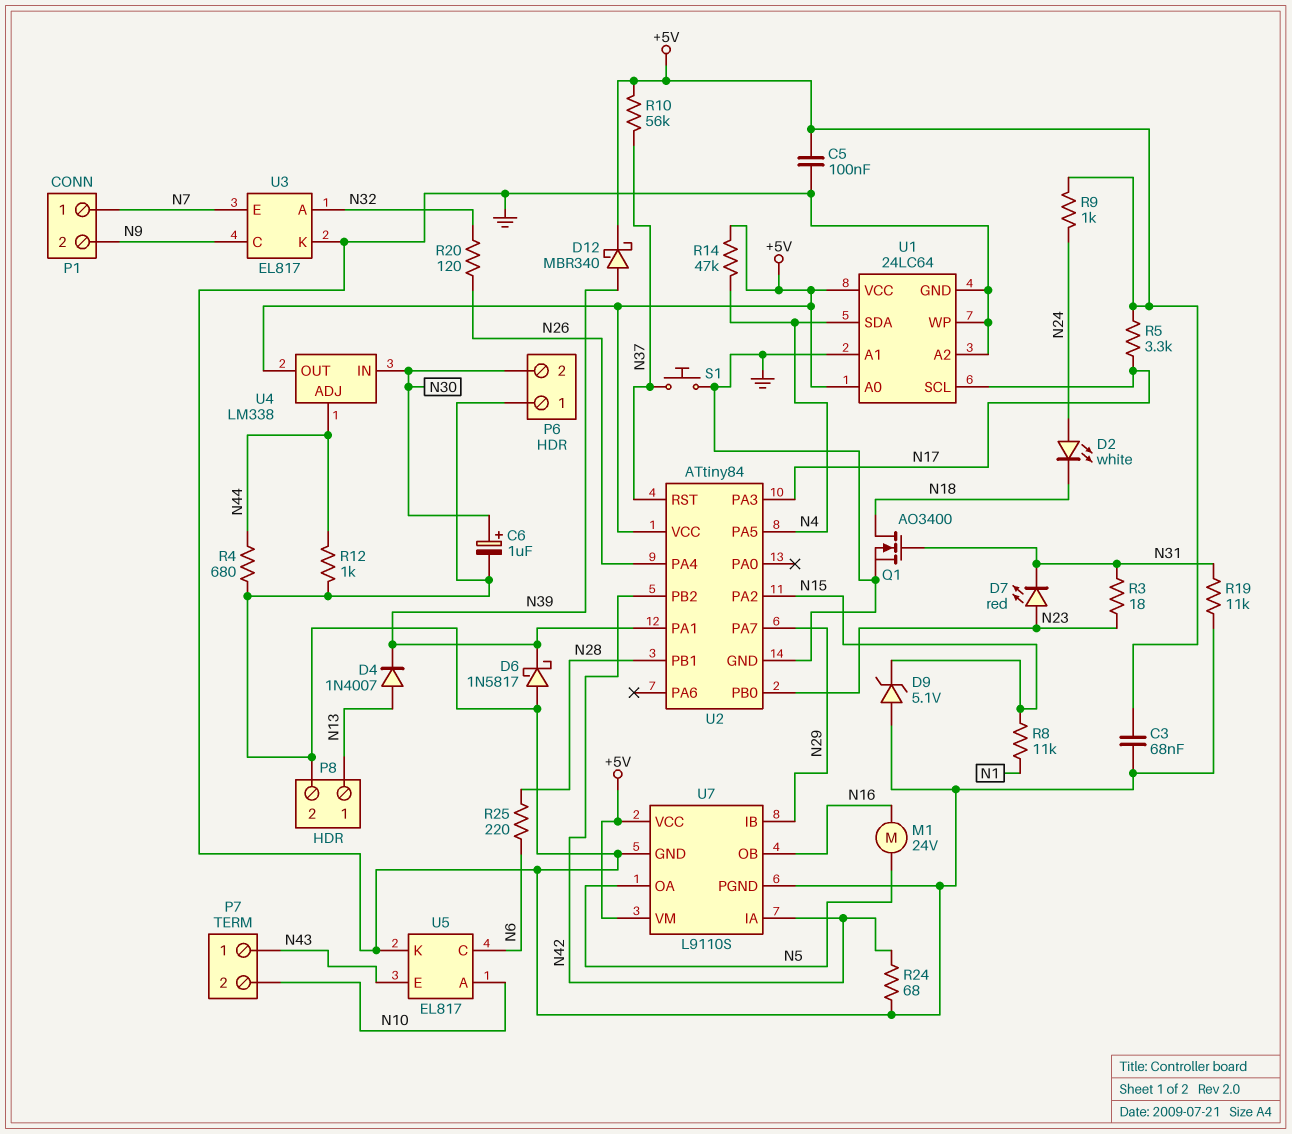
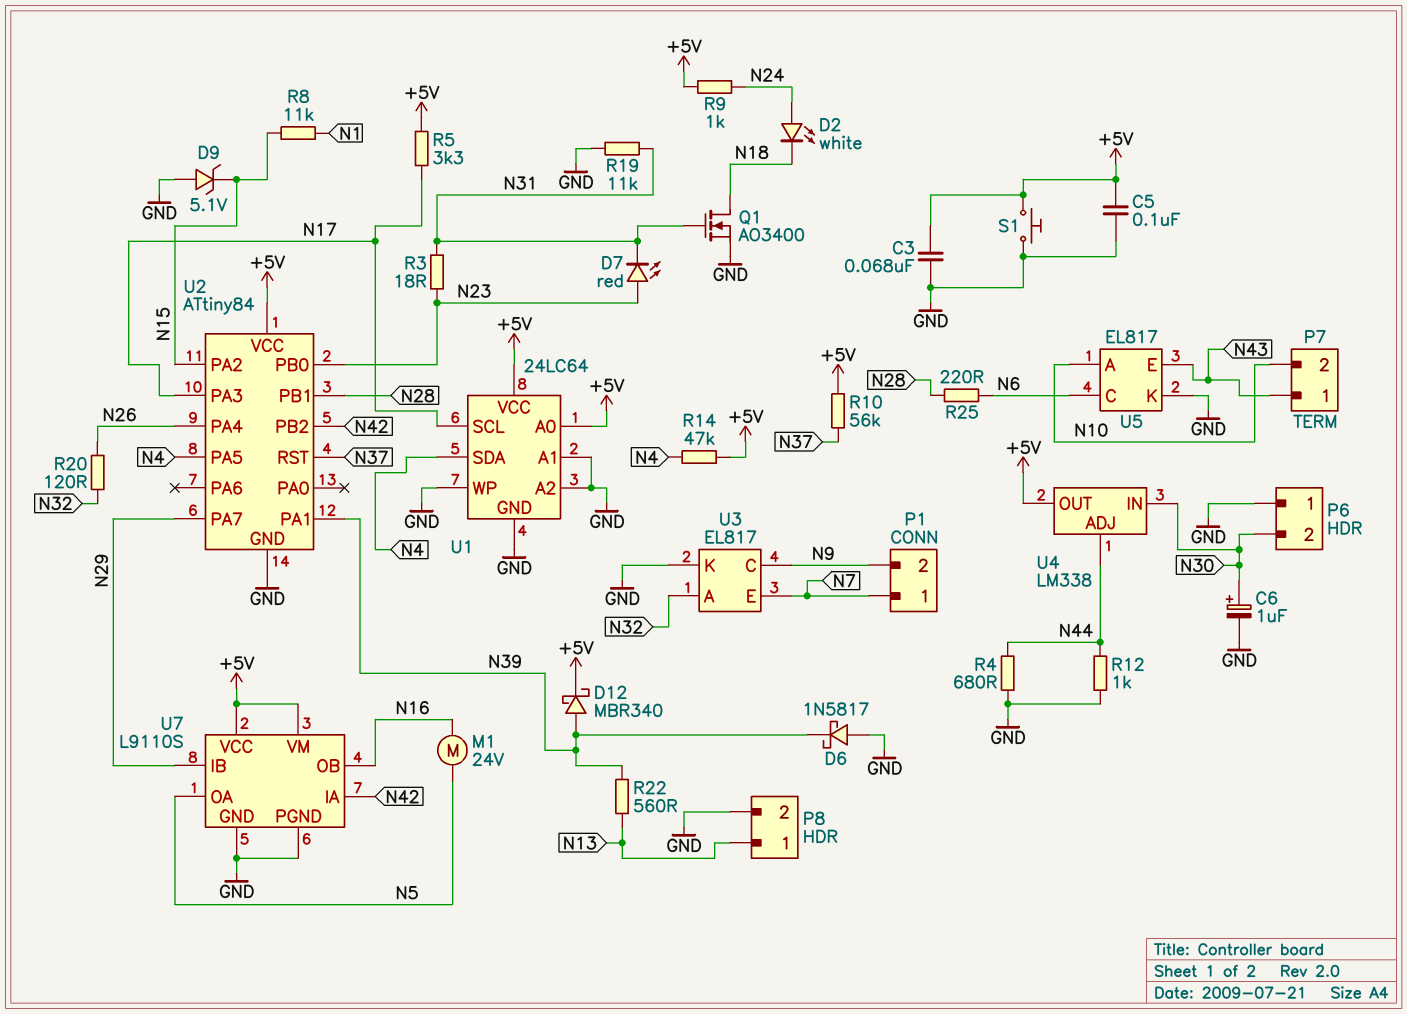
D4: diode 1N4007 (A N13, K N39) -> none
R22: none -> 560 (N13, N39)
R24: 68 (GND, N42) -> none
S1: button (GND, N37) -> button (+5V, GND)

